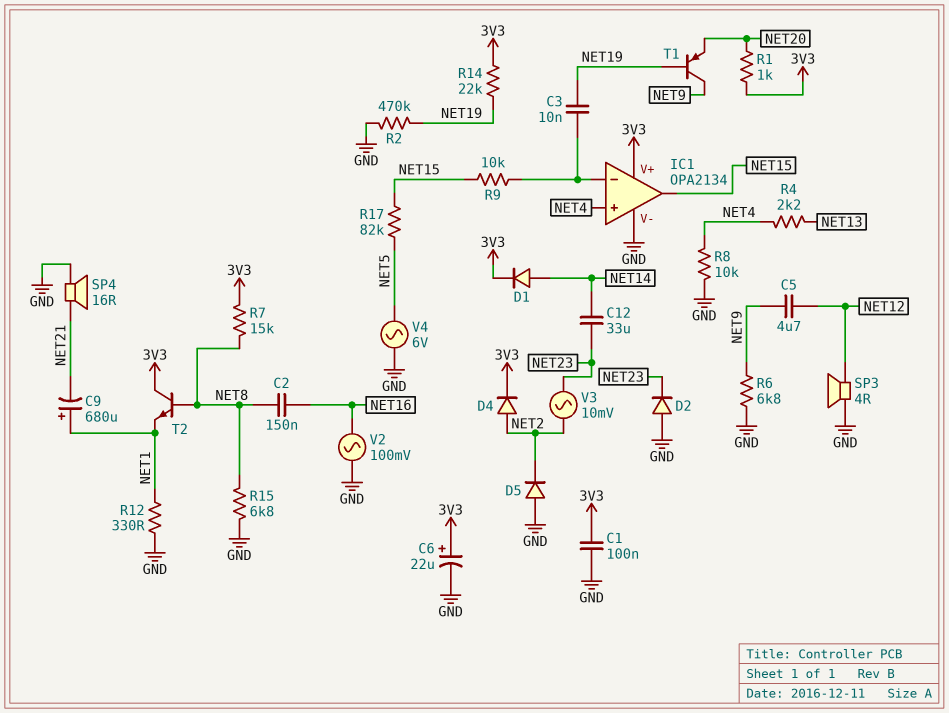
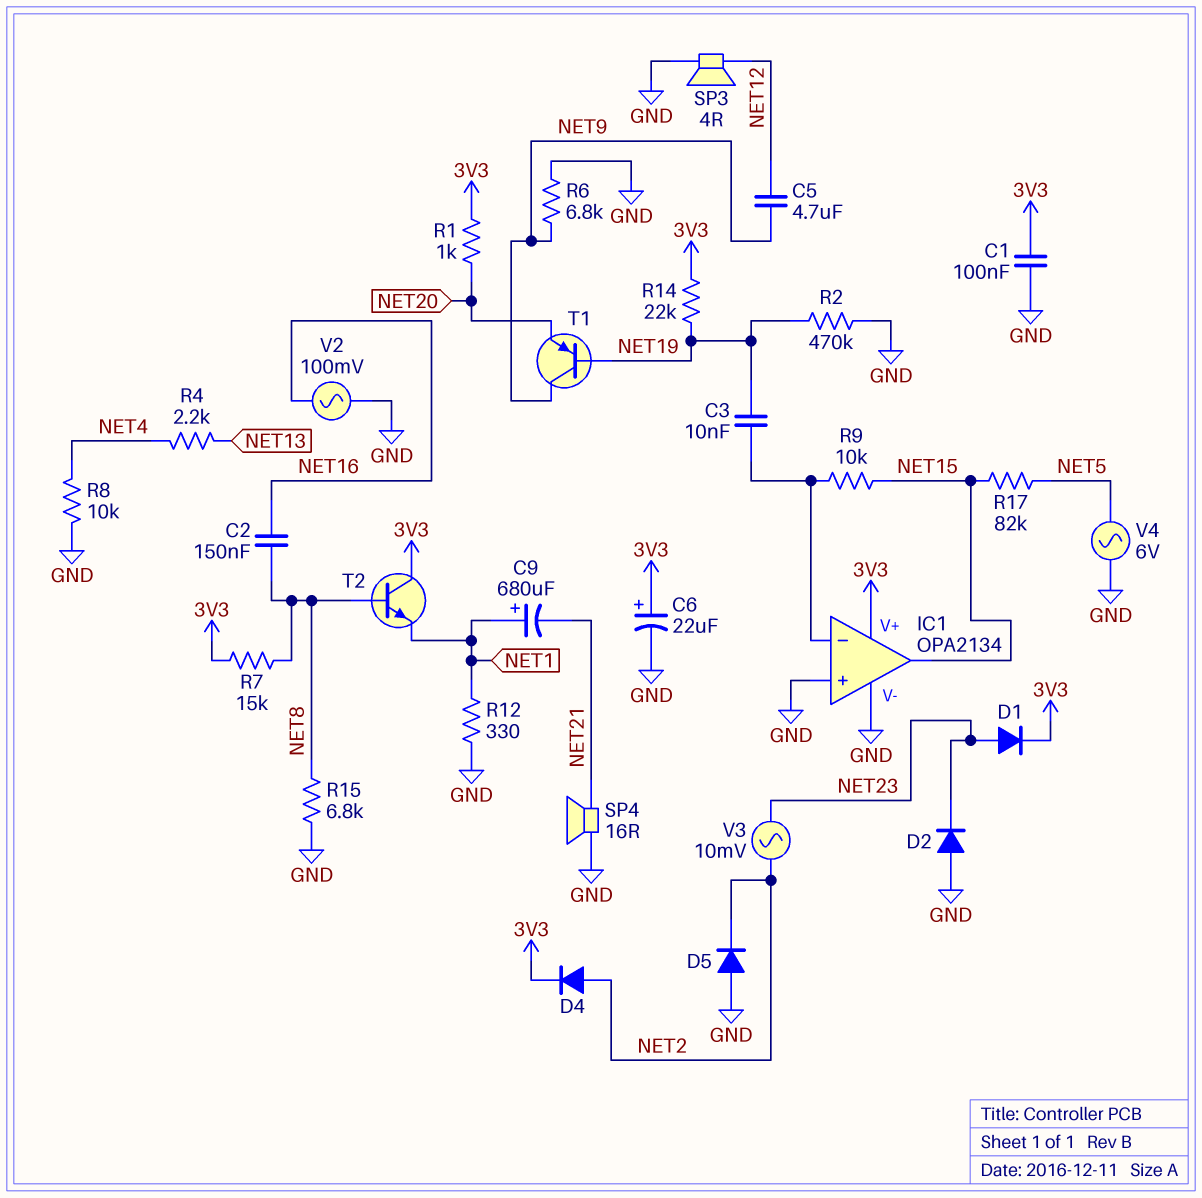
C12: 33uF (NET14, NET23) -> none
D1: diode (A NET14, K 3V3) -> diode (A NET23, K 3V3)
IC1 pin in+: NET4 -> GND

